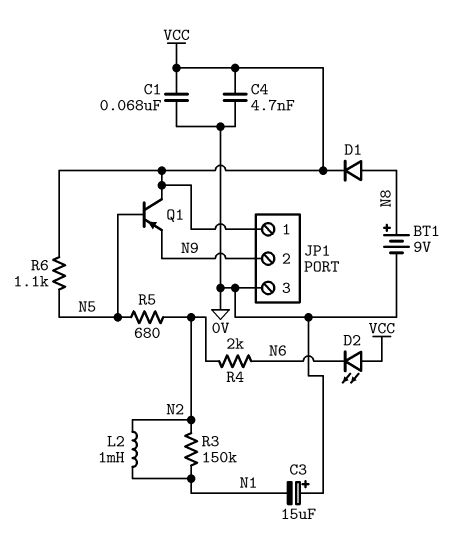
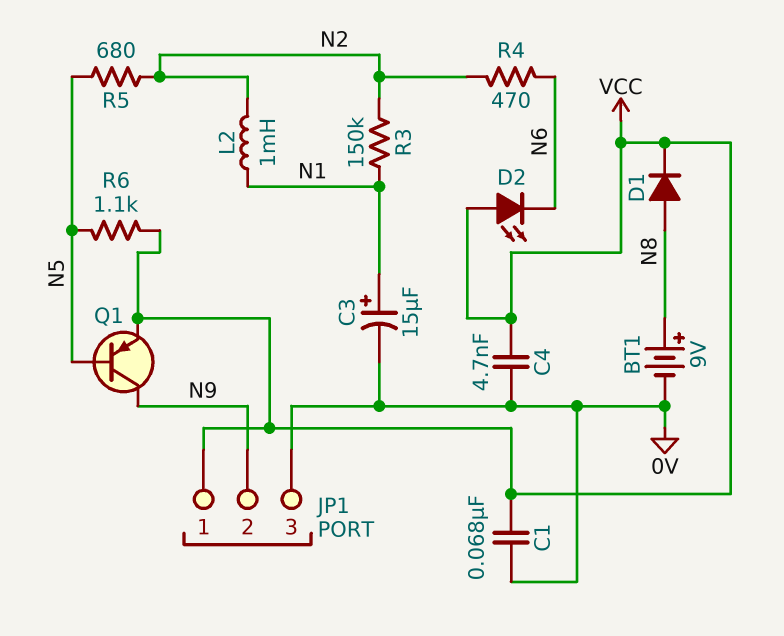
C3: 15uF (plus 0V, minus N1) -> 15uF (plus N1, minus 0V)
Q1: PNP (B N5, C VCC, E N9) -> PNP (B N5, C N9, E VCC)
R4: 2k (N2, N6) -> 470 (N2, N6)

